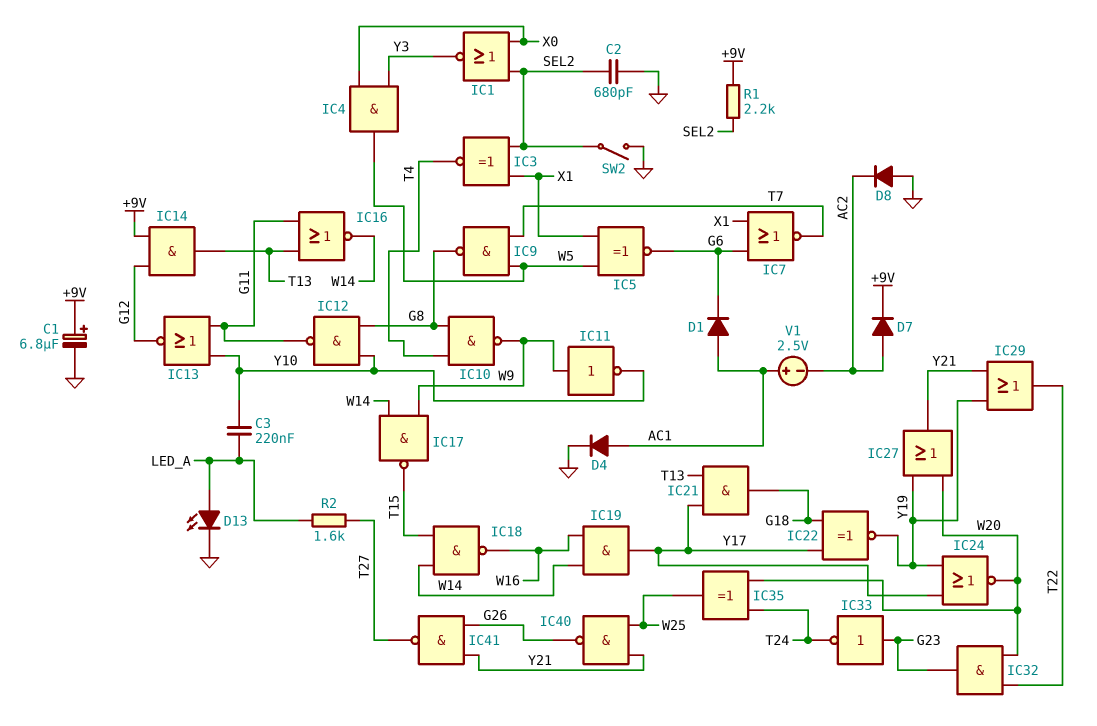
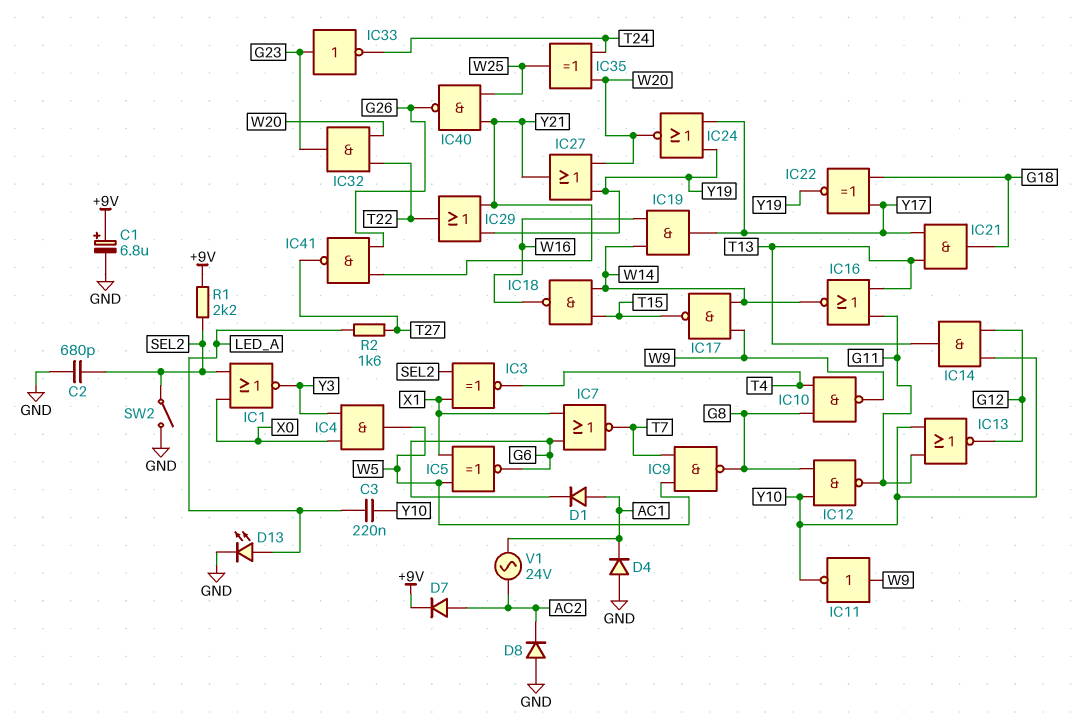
D4: diode (A AC1, K GND) -> diode (A GND, K AC1)
IC14: AND (in +9V, in G12, out T13) -> AND (in G12, in Y10, out T13)
V1: 2.5V (plus AC1, minus AC2) -> AC 24V (AC1, AC2)

